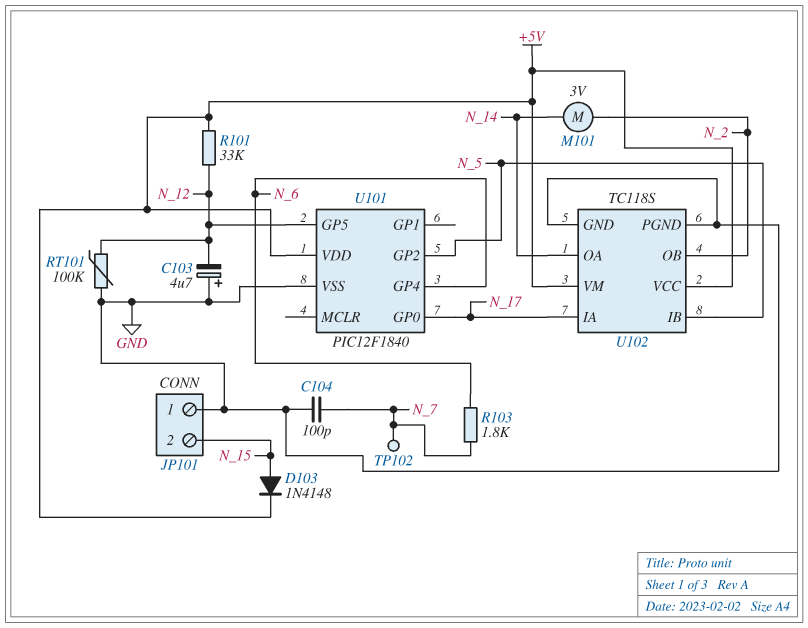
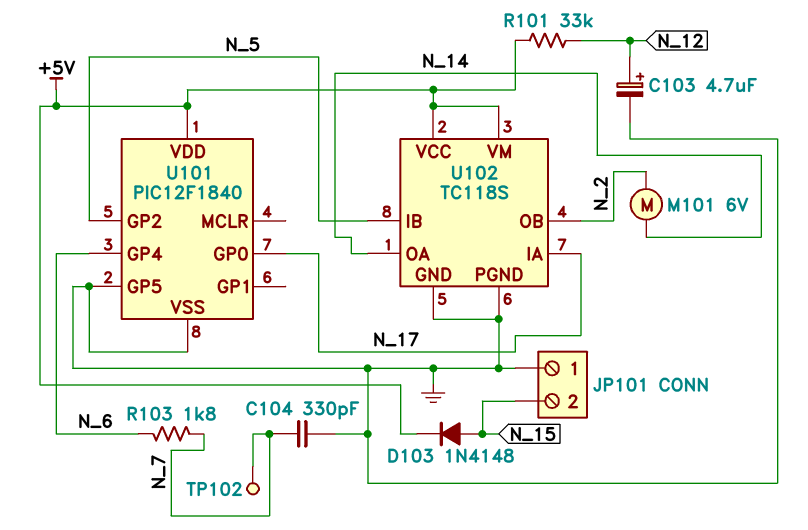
C103: 4.7uF (plus GND, minus N_12) -> 4.7uF (plus N_12, minus GND)
C104: 100pF (GND, N_7) -> 330pF (GND, N_7)
M101: motor 3V (N_2, N_14) -> motor 6V (N_2, N_14)
RT101: 100k (GND, N_12) -> none
U101 pin GP5: N_12 -> GND

